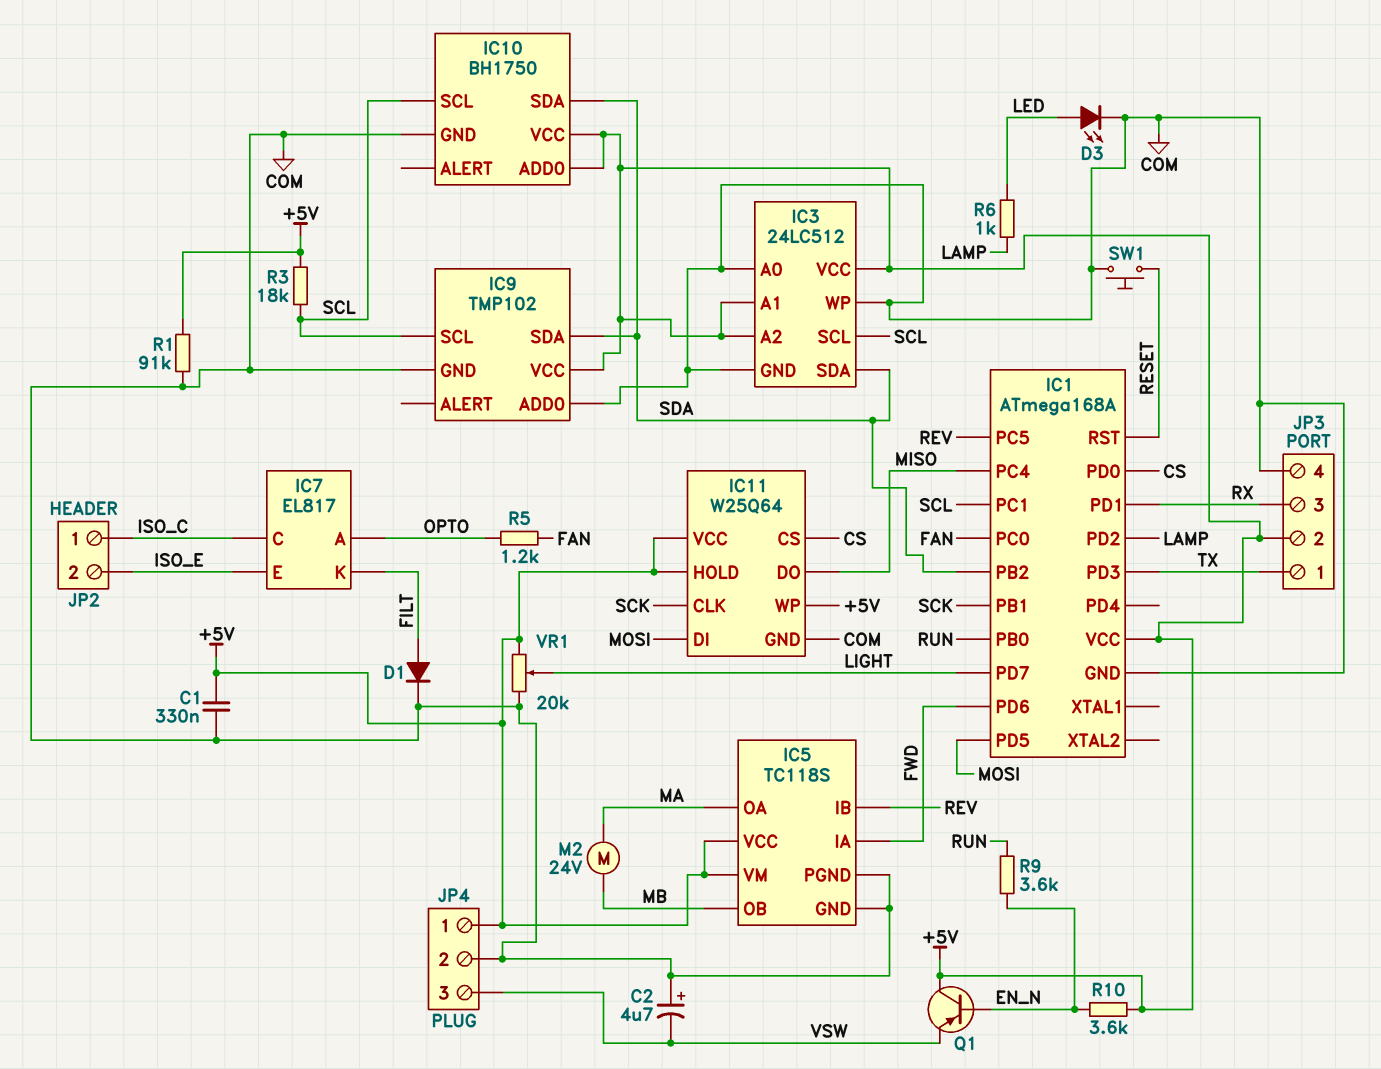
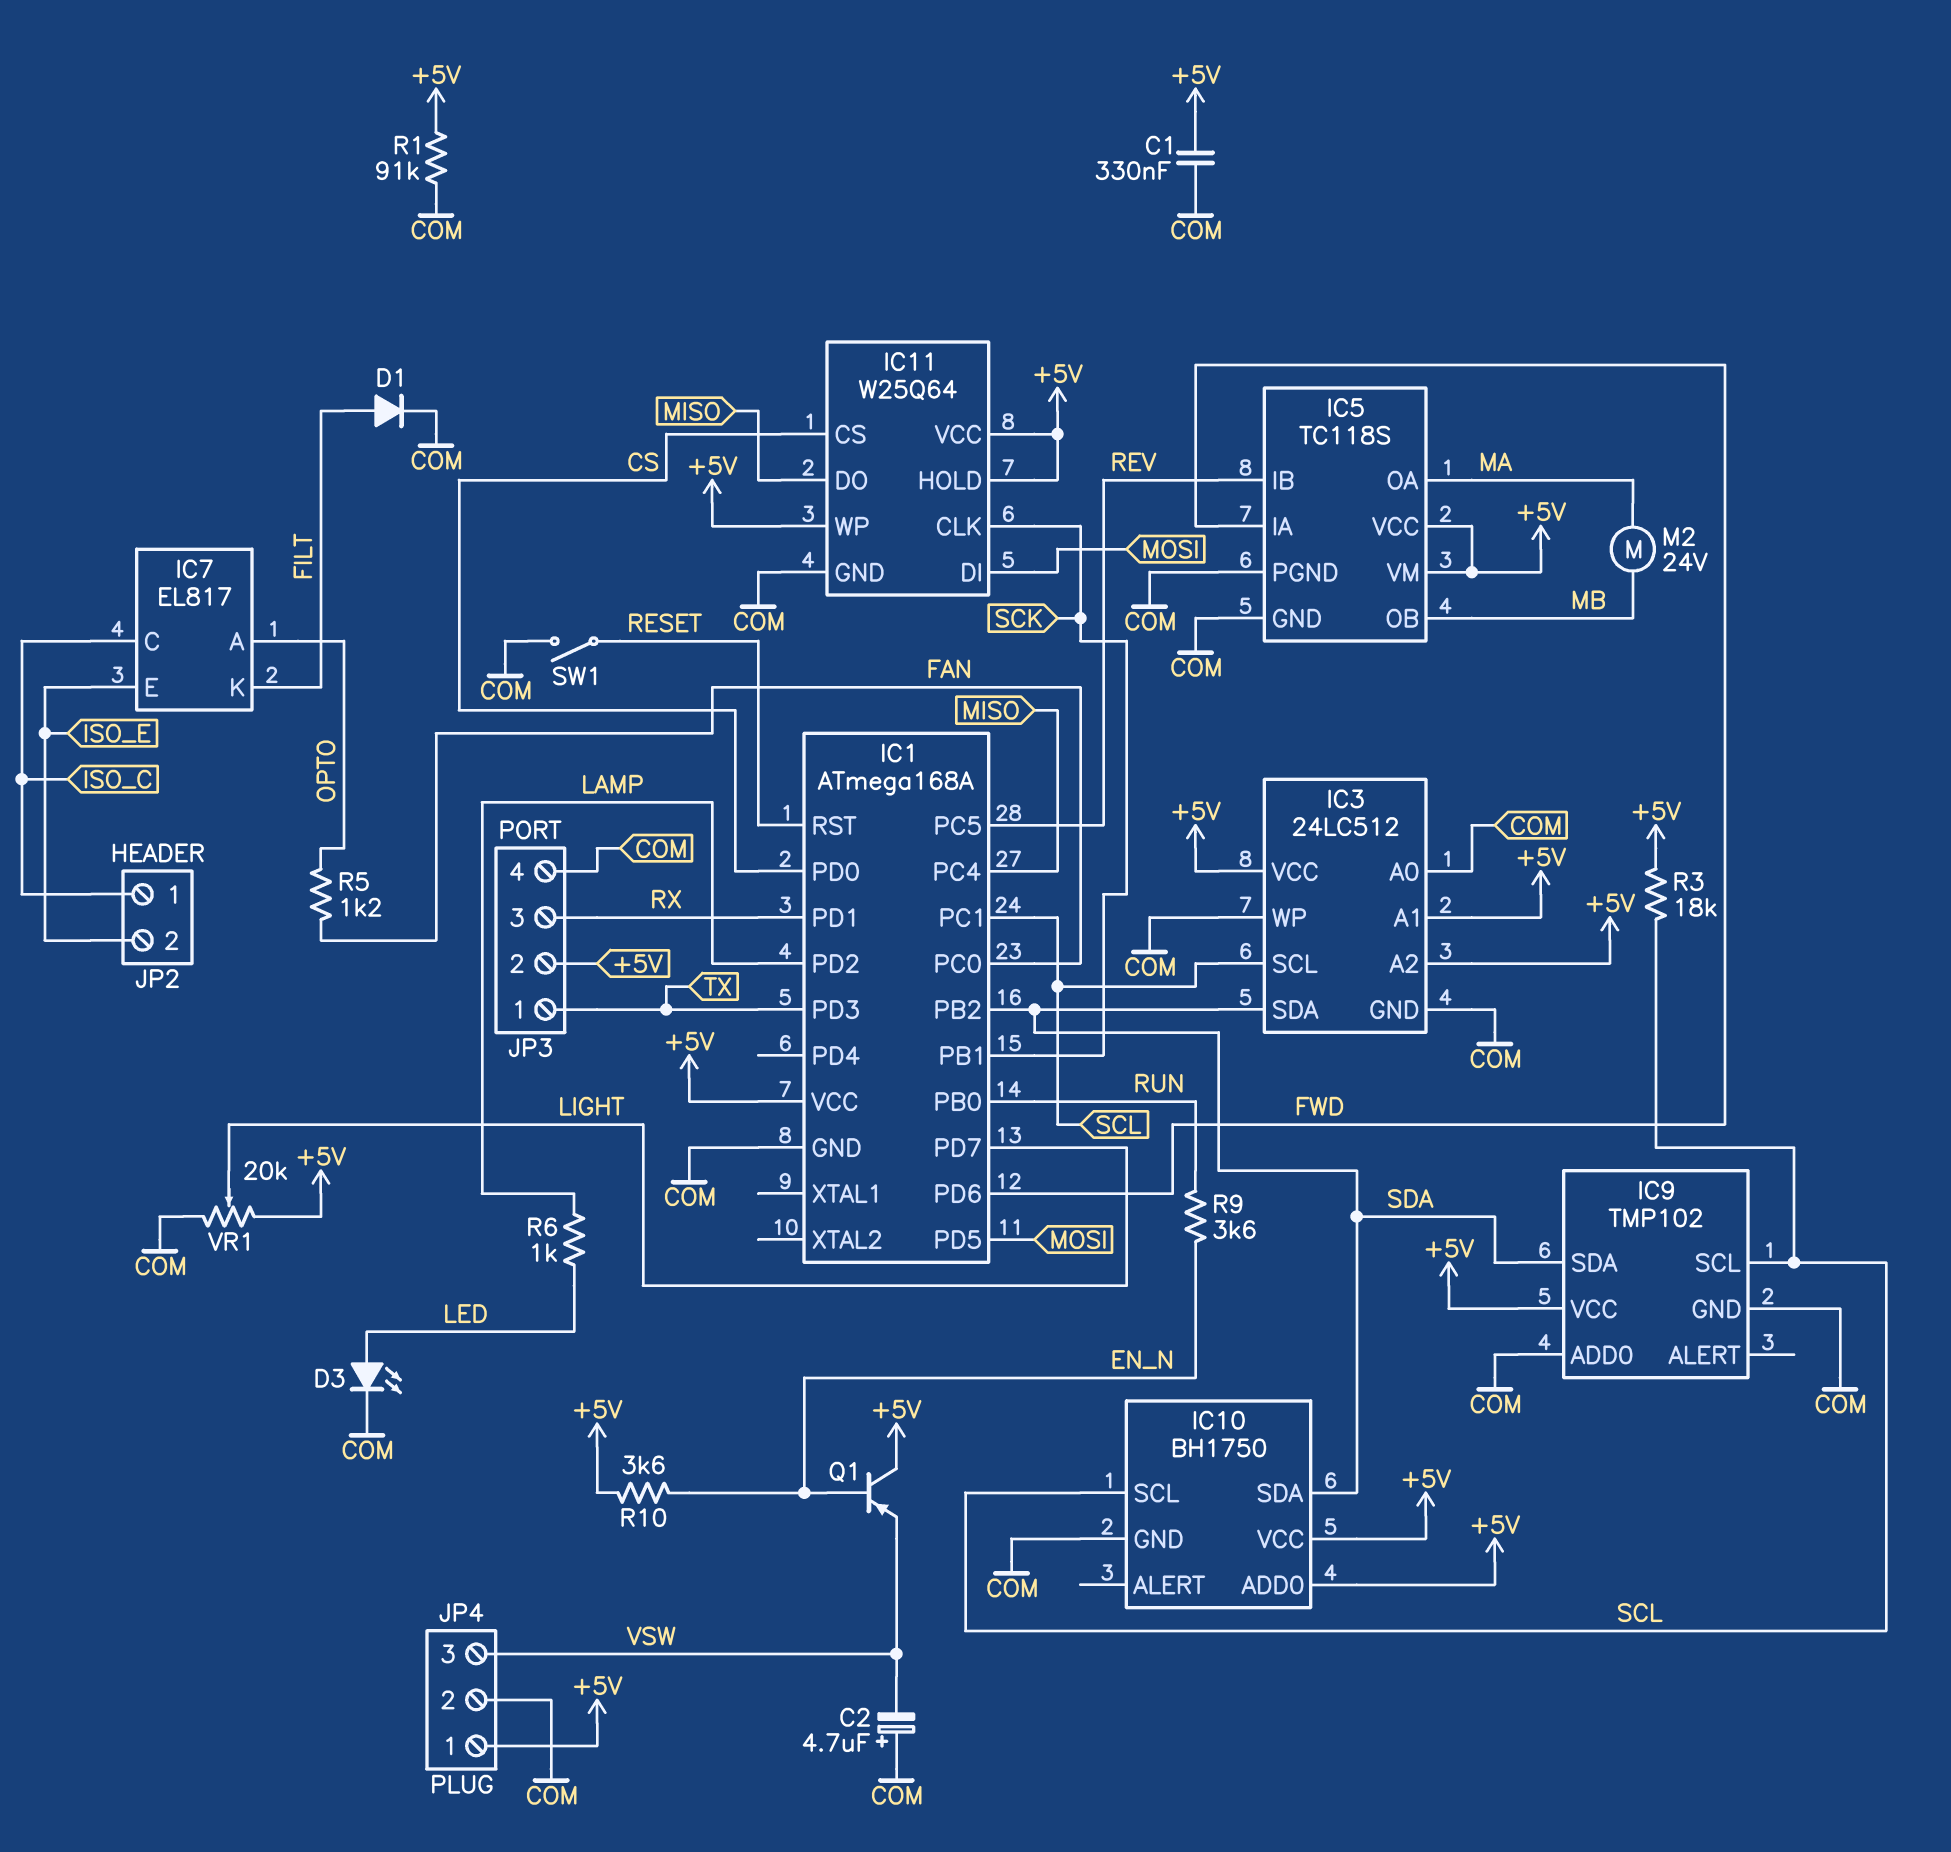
SW1: button (COM, RESET) -> switch (COM, RESET)

